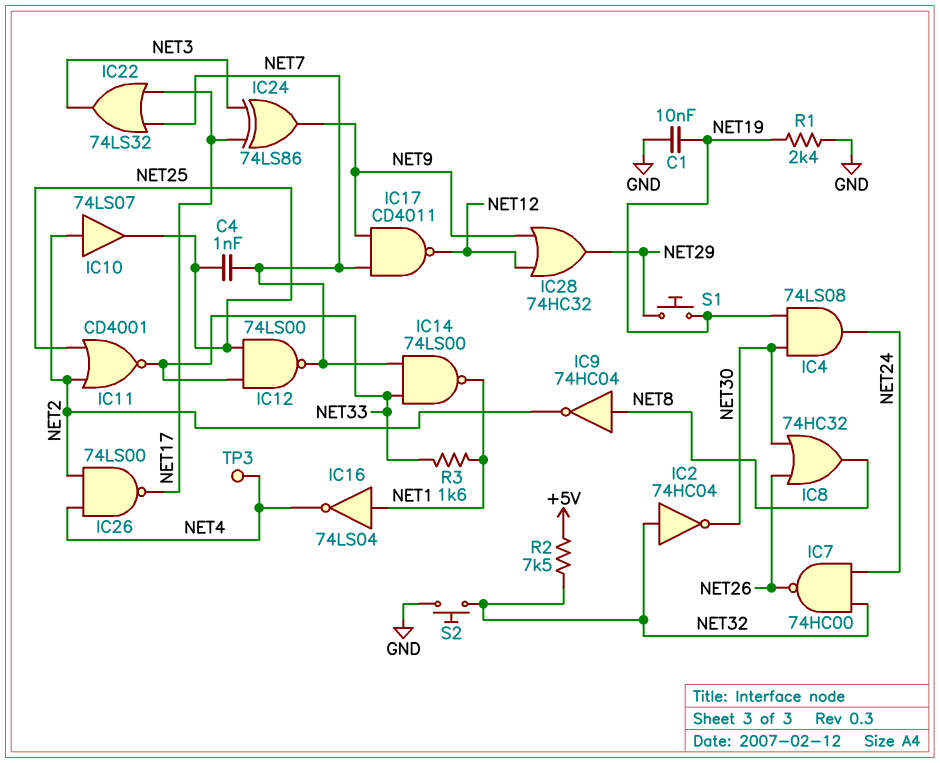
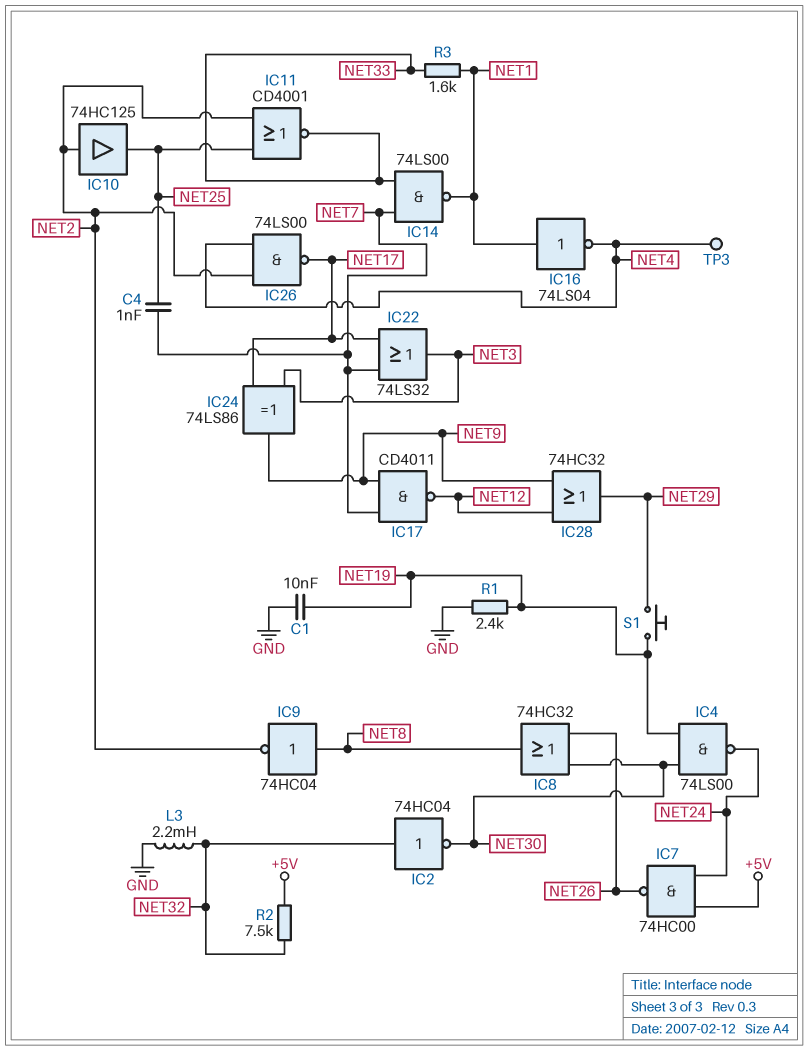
IC4: AND 74LS08 (in NET19, in NET30, out NET24) -> NAND 74LS00 (in NET19, in NET30, out NET24)
IC7: NAND 74HC00 (in NET24, in NET32, out NET26) -> NAND 74HC00 (in +5V, in NET24, out NET26)
IC10: buffer 74LS07 (in NET2, out NET25) -> buffer 74HC125 (in NET2, out NET25)
IC12: NAND 74LS00 (in NET25, in NET33, out NET7) -> none
L3: none -> 2.2mH (GND, NET32)
S2: button (GND, NET32) -> none

